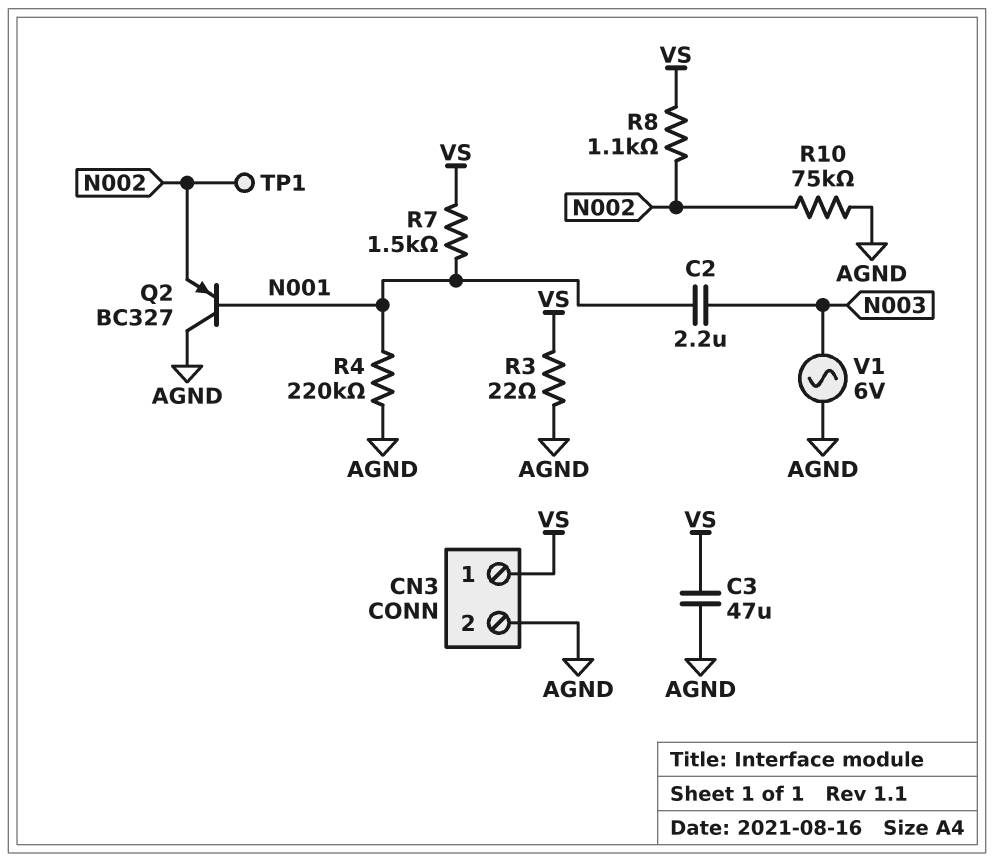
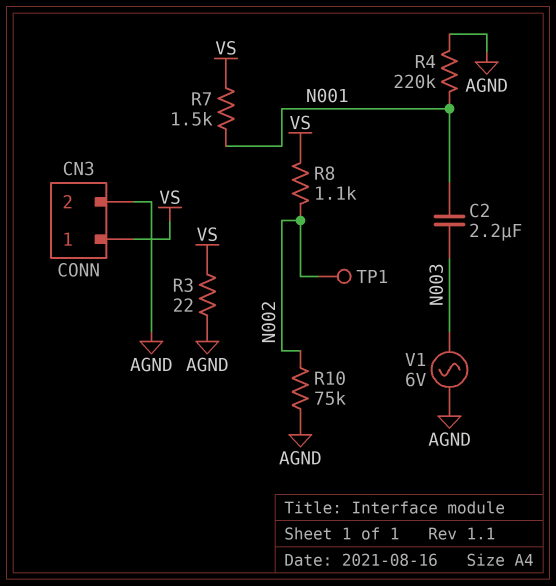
C3: 47uF (AGND, VS) -> none
Q2: PNP BC327 (B N001, C AGND, E N002) -> none

